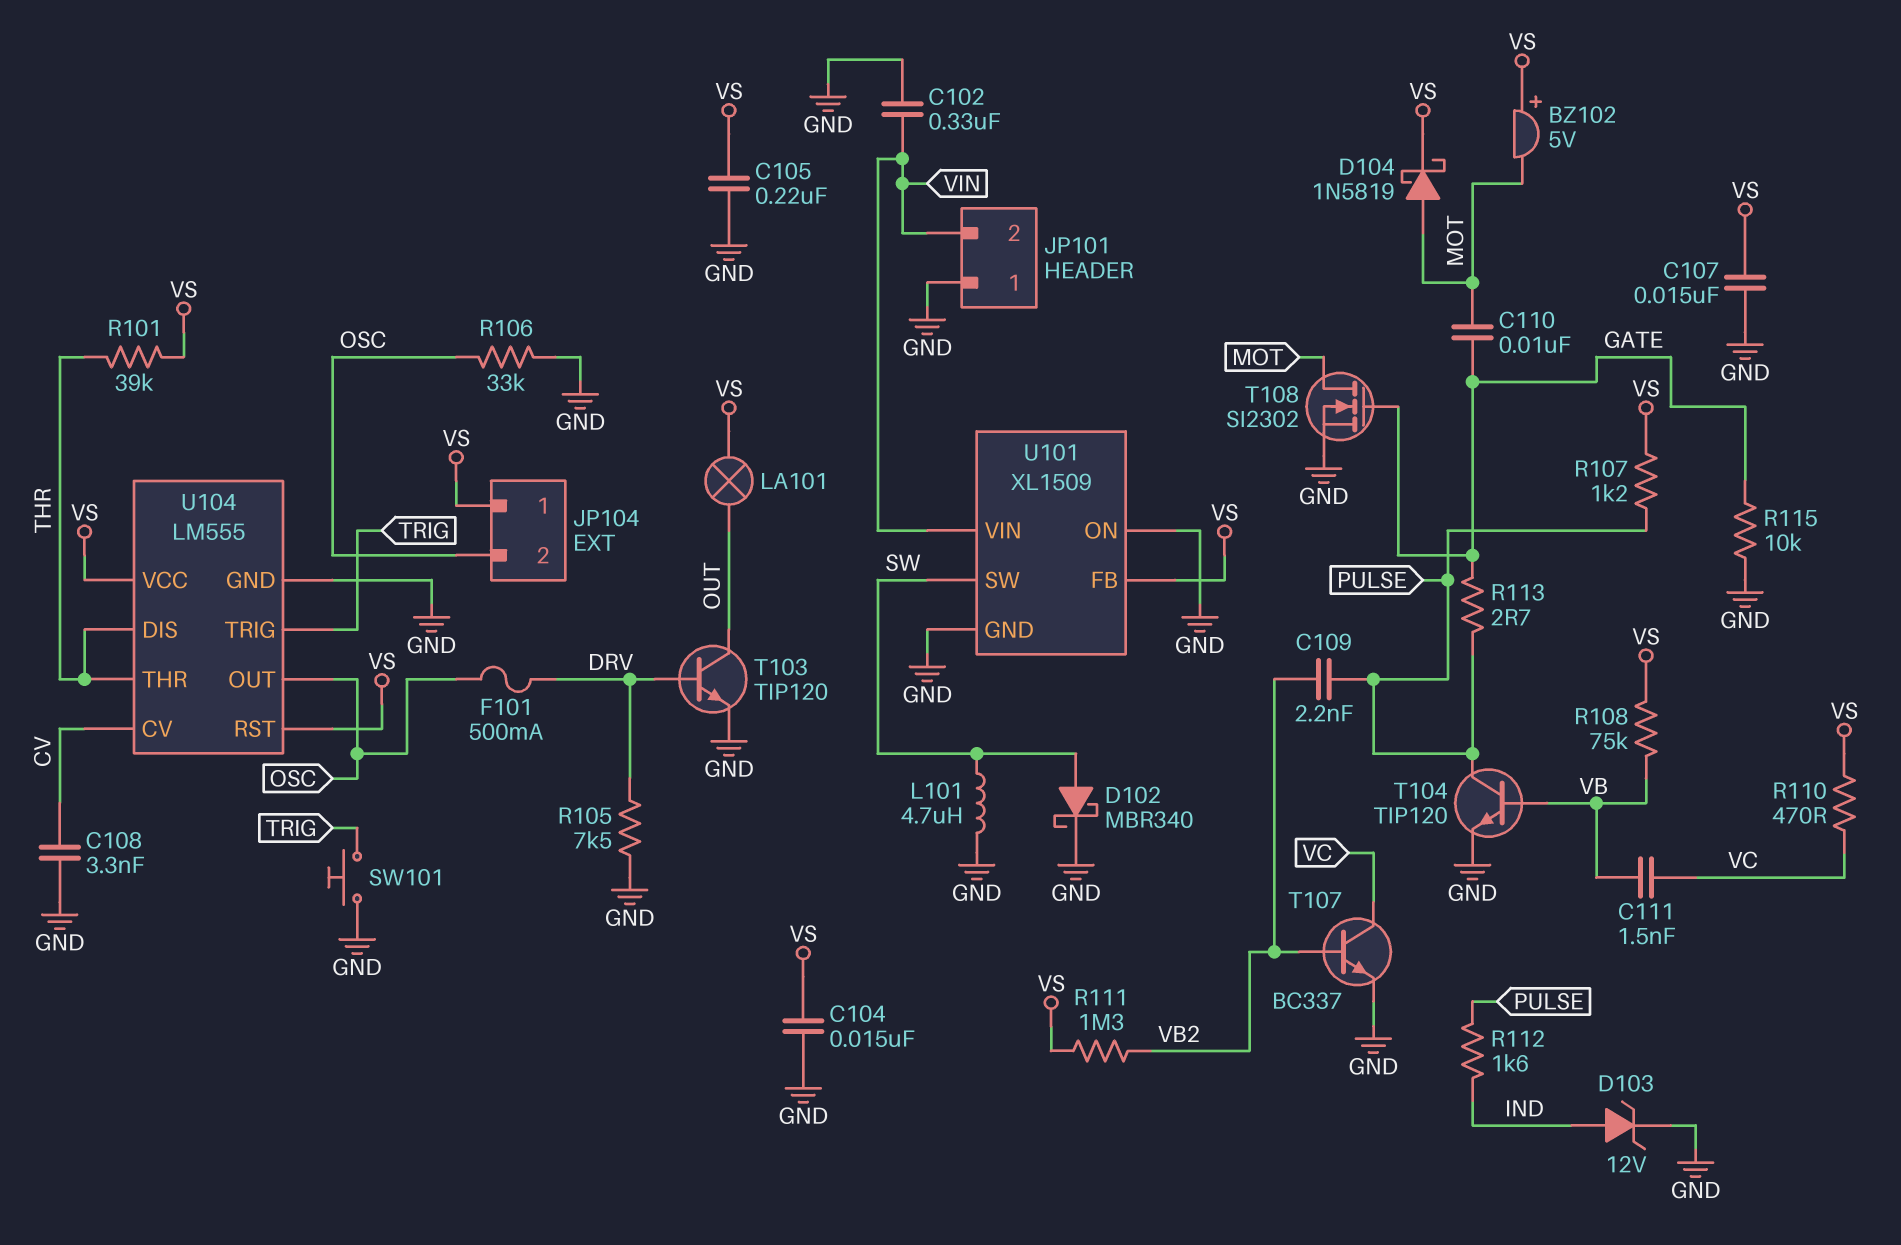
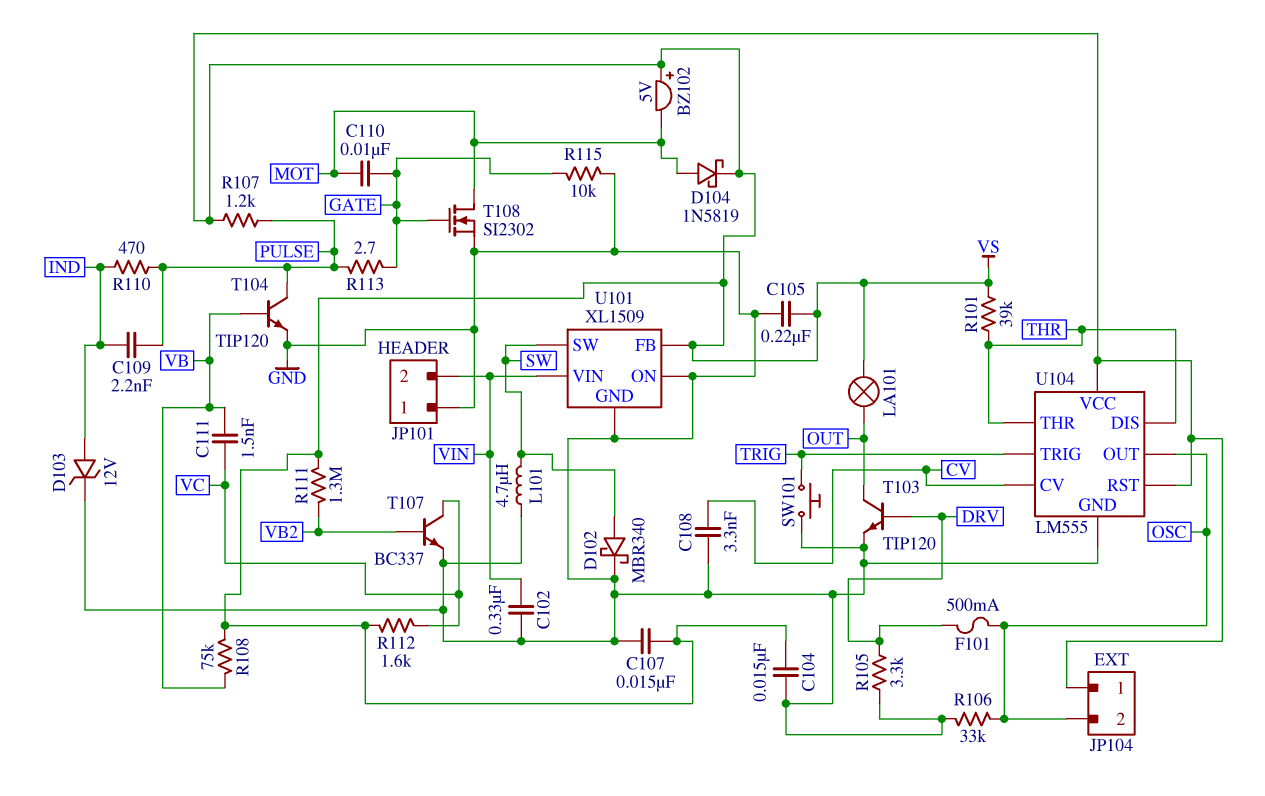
C109: 2.2nF (PULSE, VB2) -> 2.2nF (IND, PULSE)
R105: 7.5k (DRV, GND) -> 3.3k (DRV, GND)
R110: 470 (VC, VS) -> 470 (IND, PULSE)
R112: 1.6k (IND, PULSE) -> 1.6k (VC, VS)

